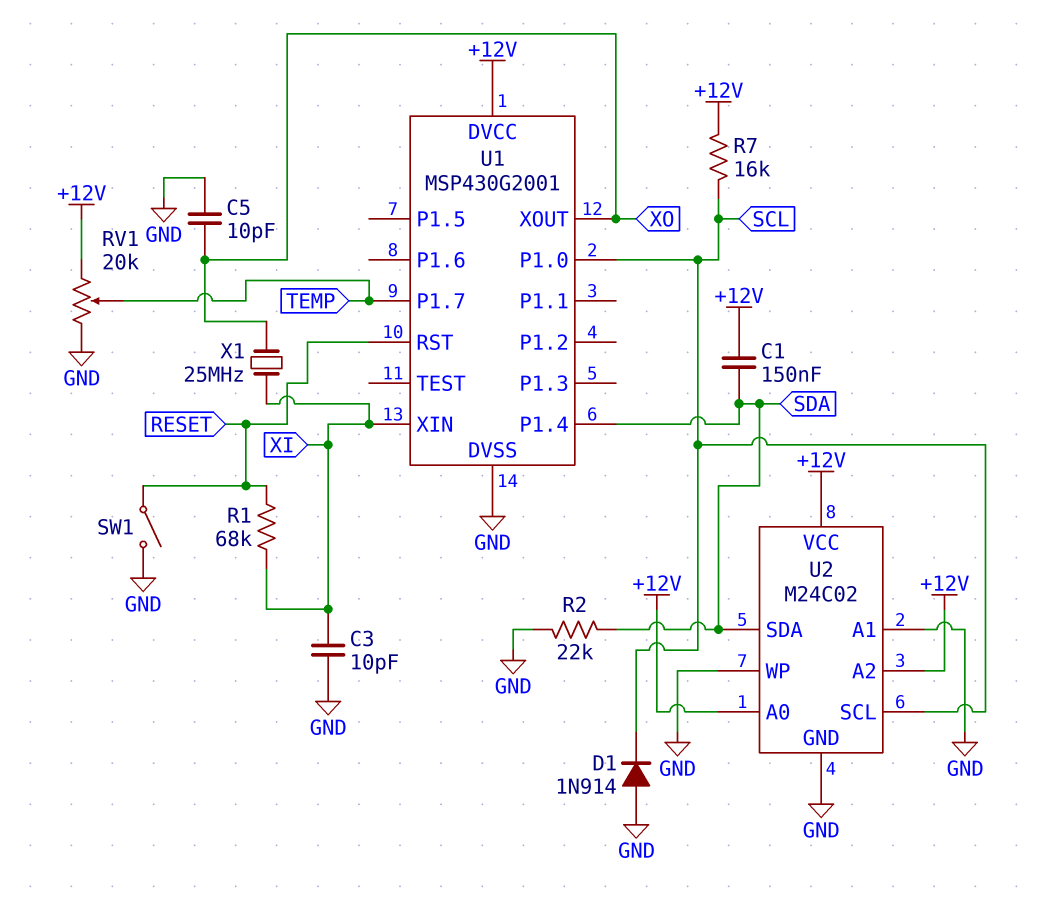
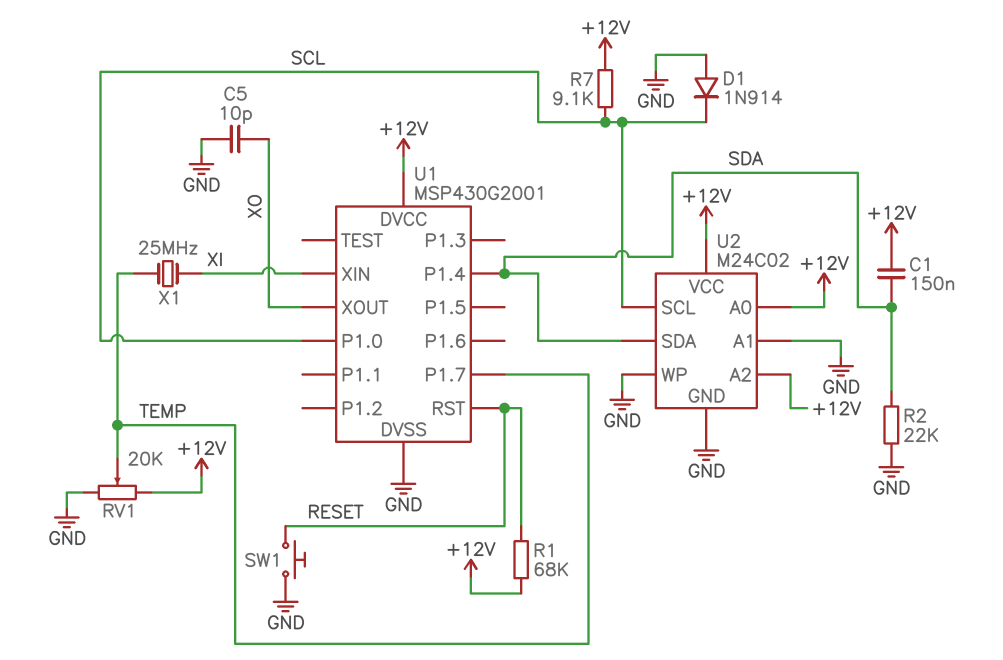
C3: 10pF (GND, XI) -> none
R1: 68k (RESET, XI) -> 68k (+12V, RESET)
R7: 16k (+12V, SCL) -> 9.1k (+12V, SCL)
SW1: switch (GND, RESET) -> button (GND, RESET)
X1: 25MHz (XI, XO) -> 25MHz (TEMP, XI)

